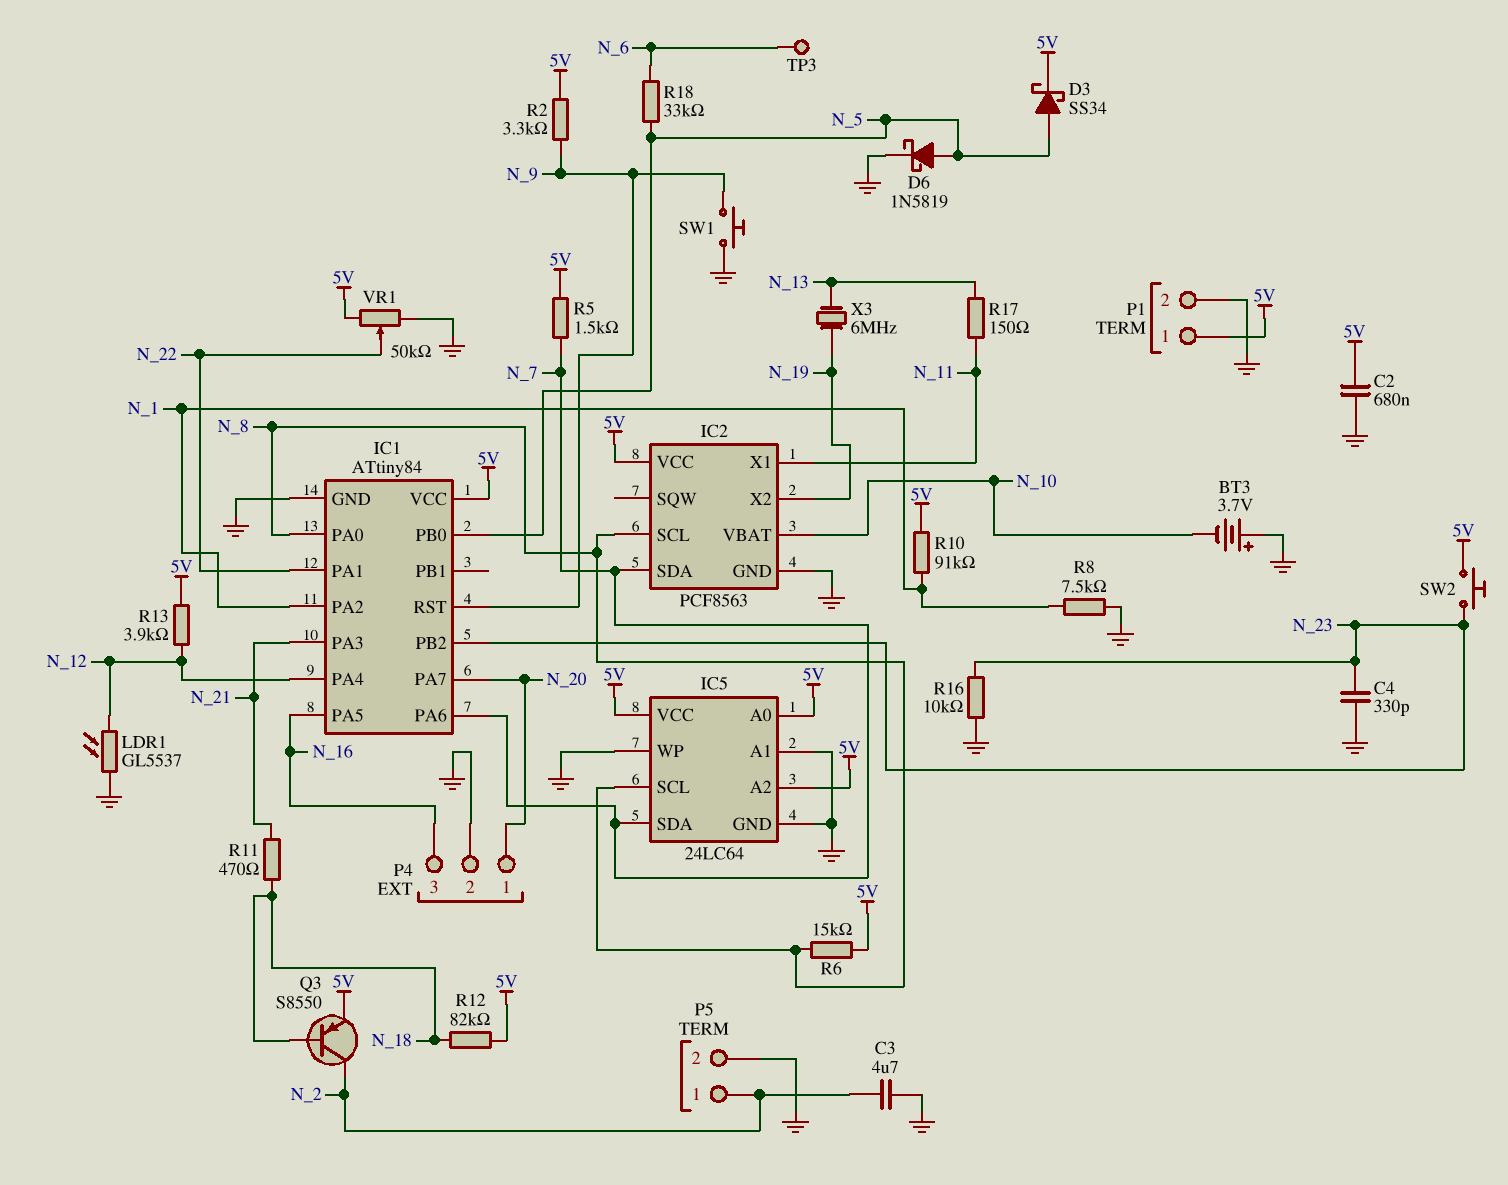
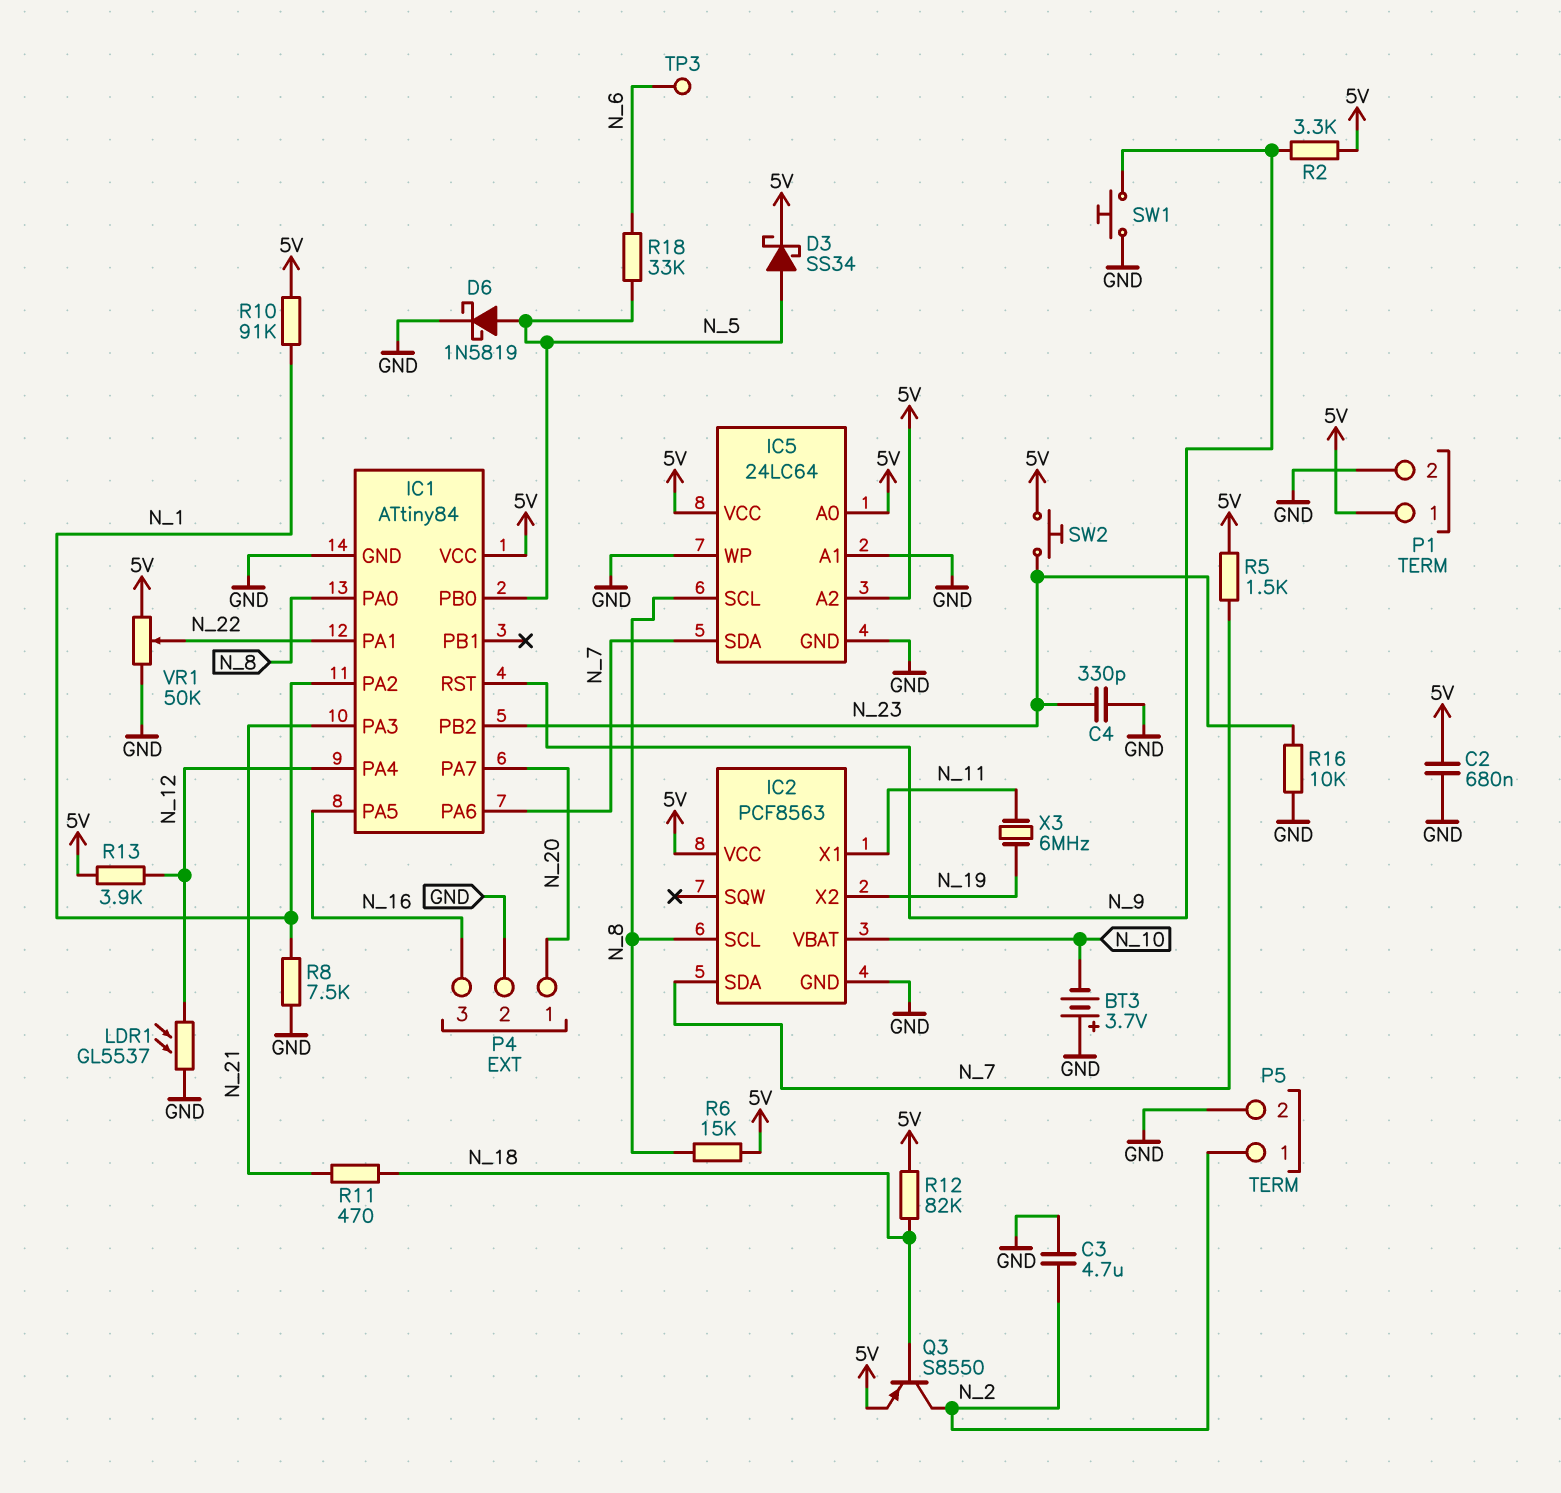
R17: 150 (N_11, N_13) -> none
X3: 6MHz (N_13, N_19) -> 6MHz (N_11, N_19)

